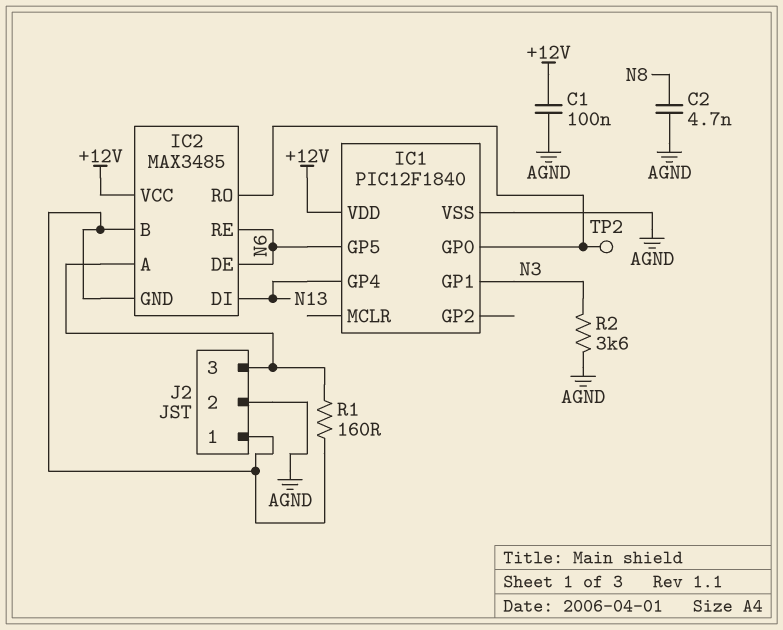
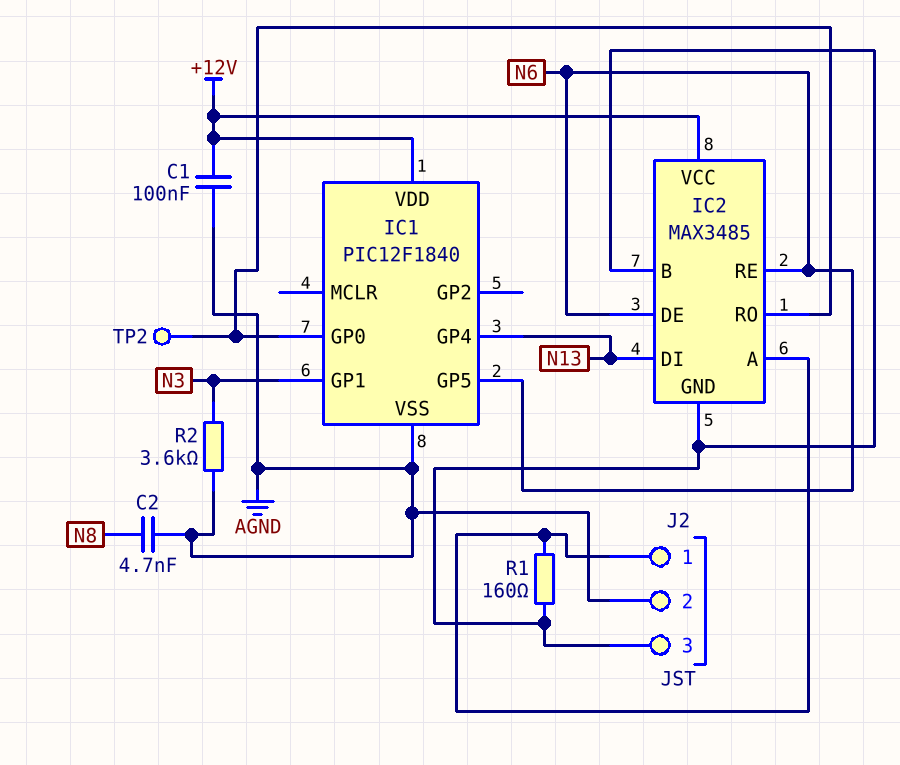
J2 pin 1: IC2/B -> IC2/A
J2 pin 3: IC2/A -> IC2/B

